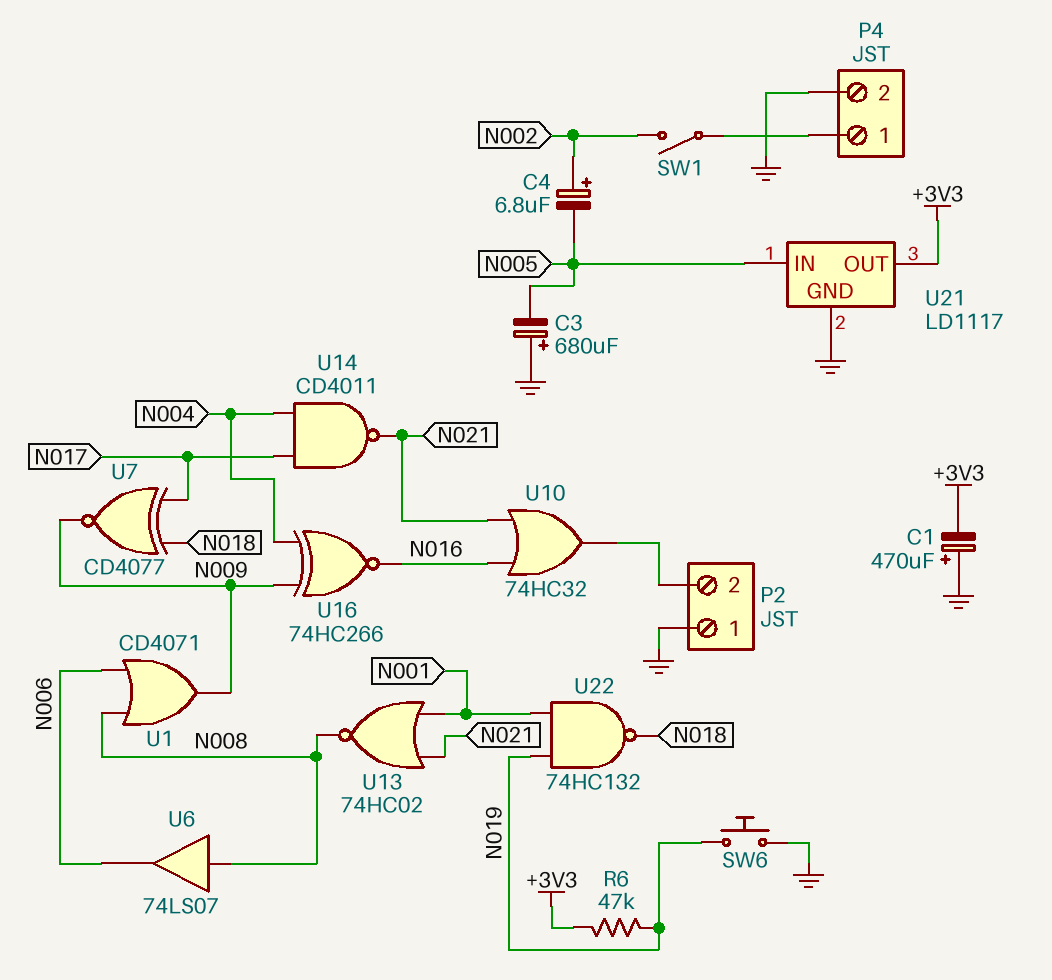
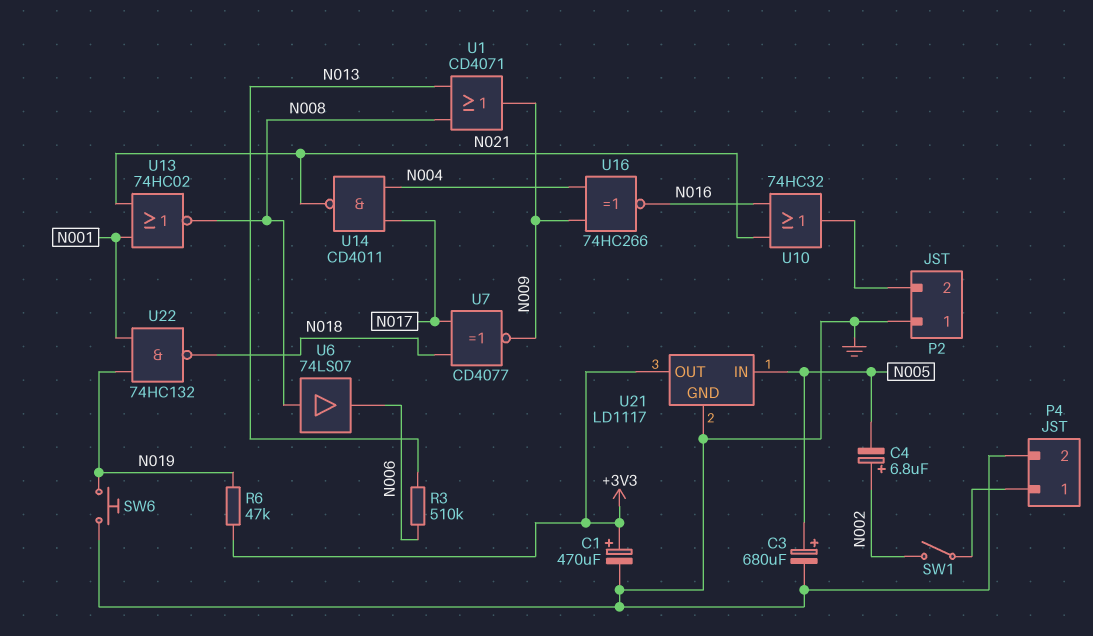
C1: 470uF (plus GND, minus +3V3) -> 470uF (plus +3V3, minus GND)
C3: 680uF (plus GND, minus N005) -> 680uF (plus N005, minus GND)
R3: none -> 510k (N006, N013)
U1: OR CD4071 (in N006, in N008, out N009) -> OR CD4071 (in N008, in N013, out N009)

